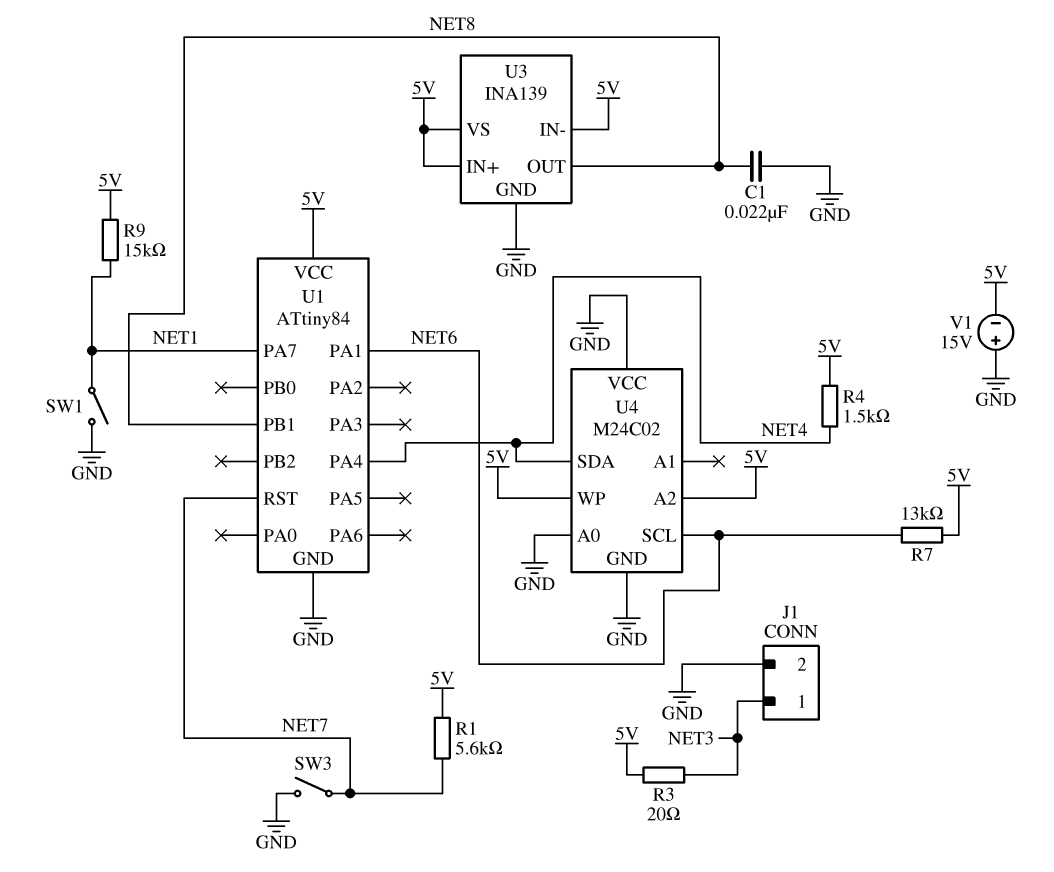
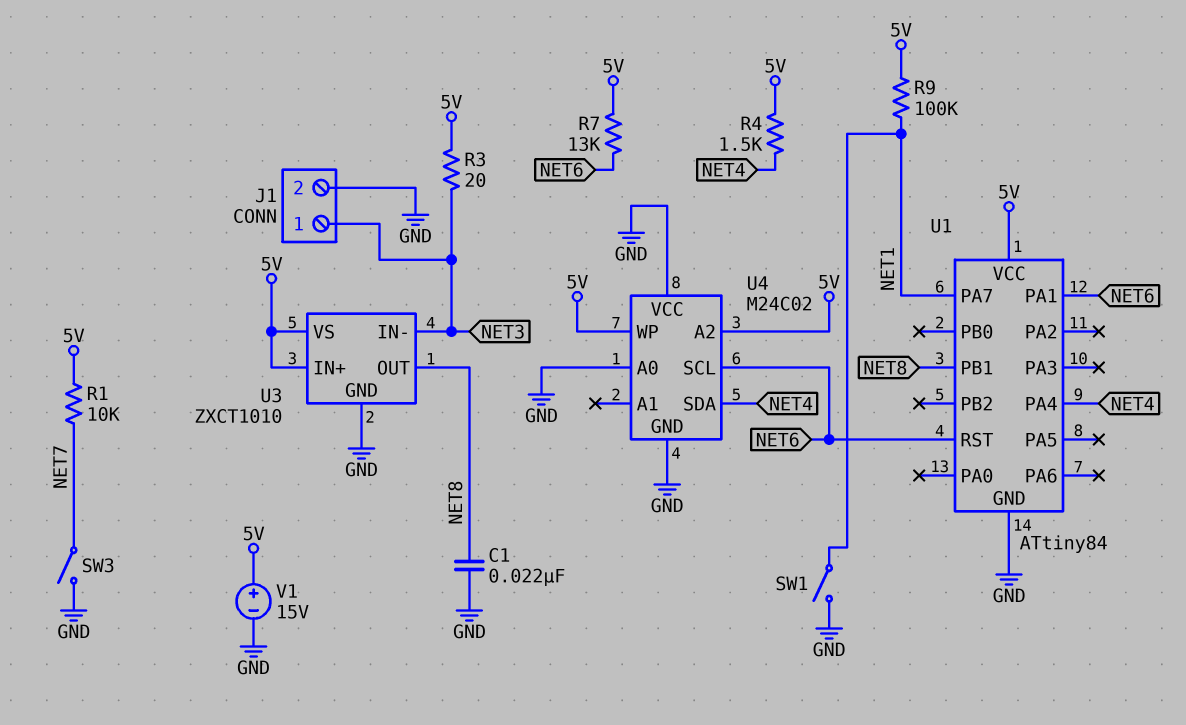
R1: 5.6k (5V, NET7) -> 10k (5V, NET7)
R9: 15k (5V, NET1) -> 100k (5V, NET1)
U1 pin RST: NET7 -> NET6
U3: INA139 -> ZXCT1010
U3 pin IN-: 5V -> NET3
V1: 15V (plus GND, minus 5V) -> 15V (plus 5V, minus GND)

